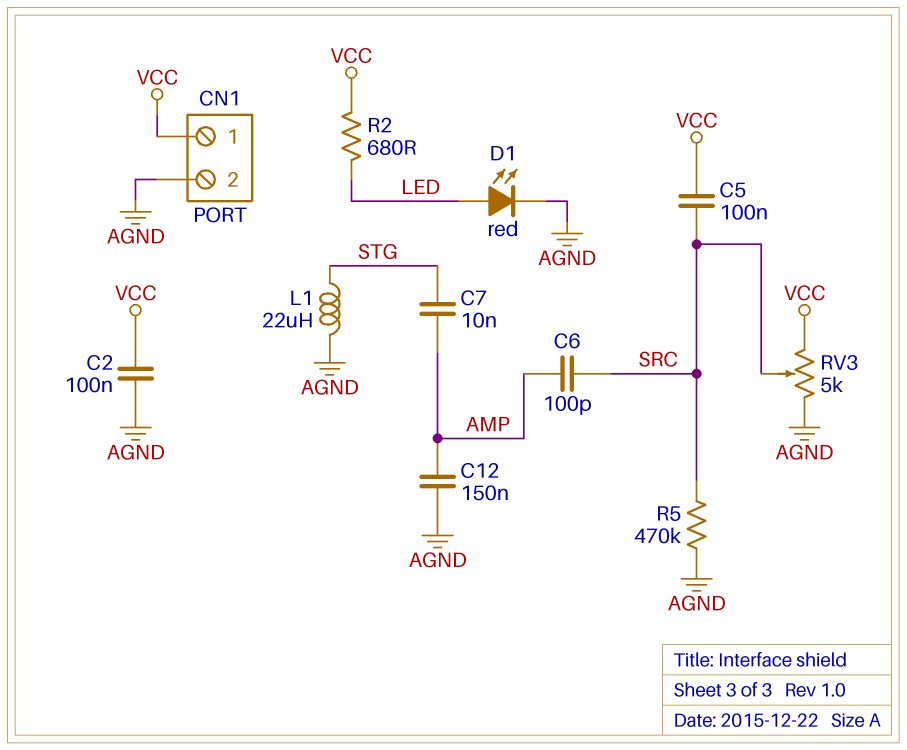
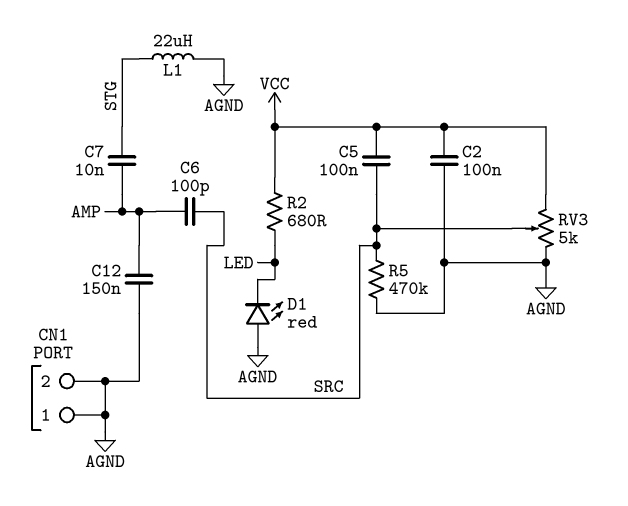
CN1 pin 1: VCC -> AGND
D1: LED red (A LED, K AGND) -> LED red (A AGND, K LED)

